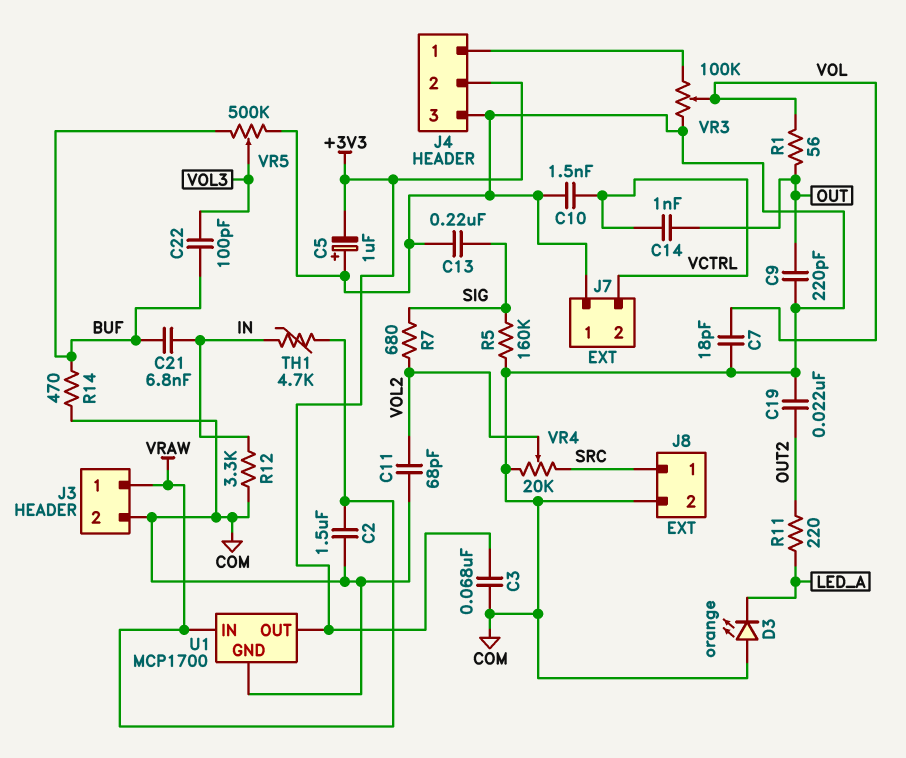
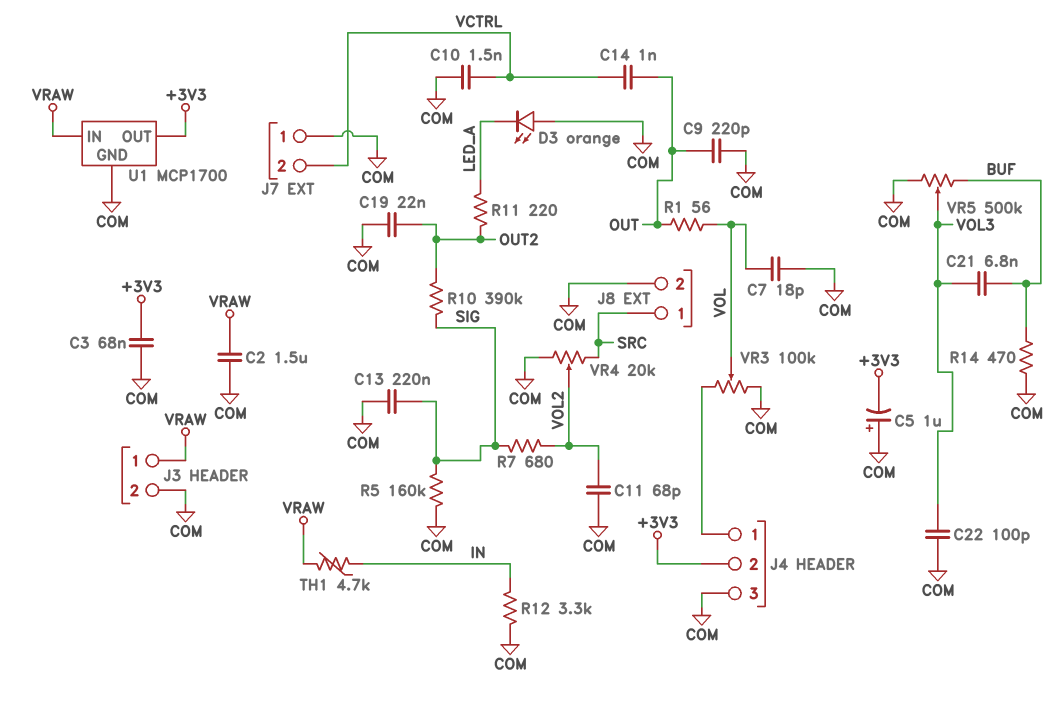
C21: 6.8nF (BUF, IN) -> 6.8nF (BUF, VOL3)
C22: 100pF (BUF, VOL3) -> 100pF (COM, VOL3)
R10: none -> 390k (OUT2, SIG)

